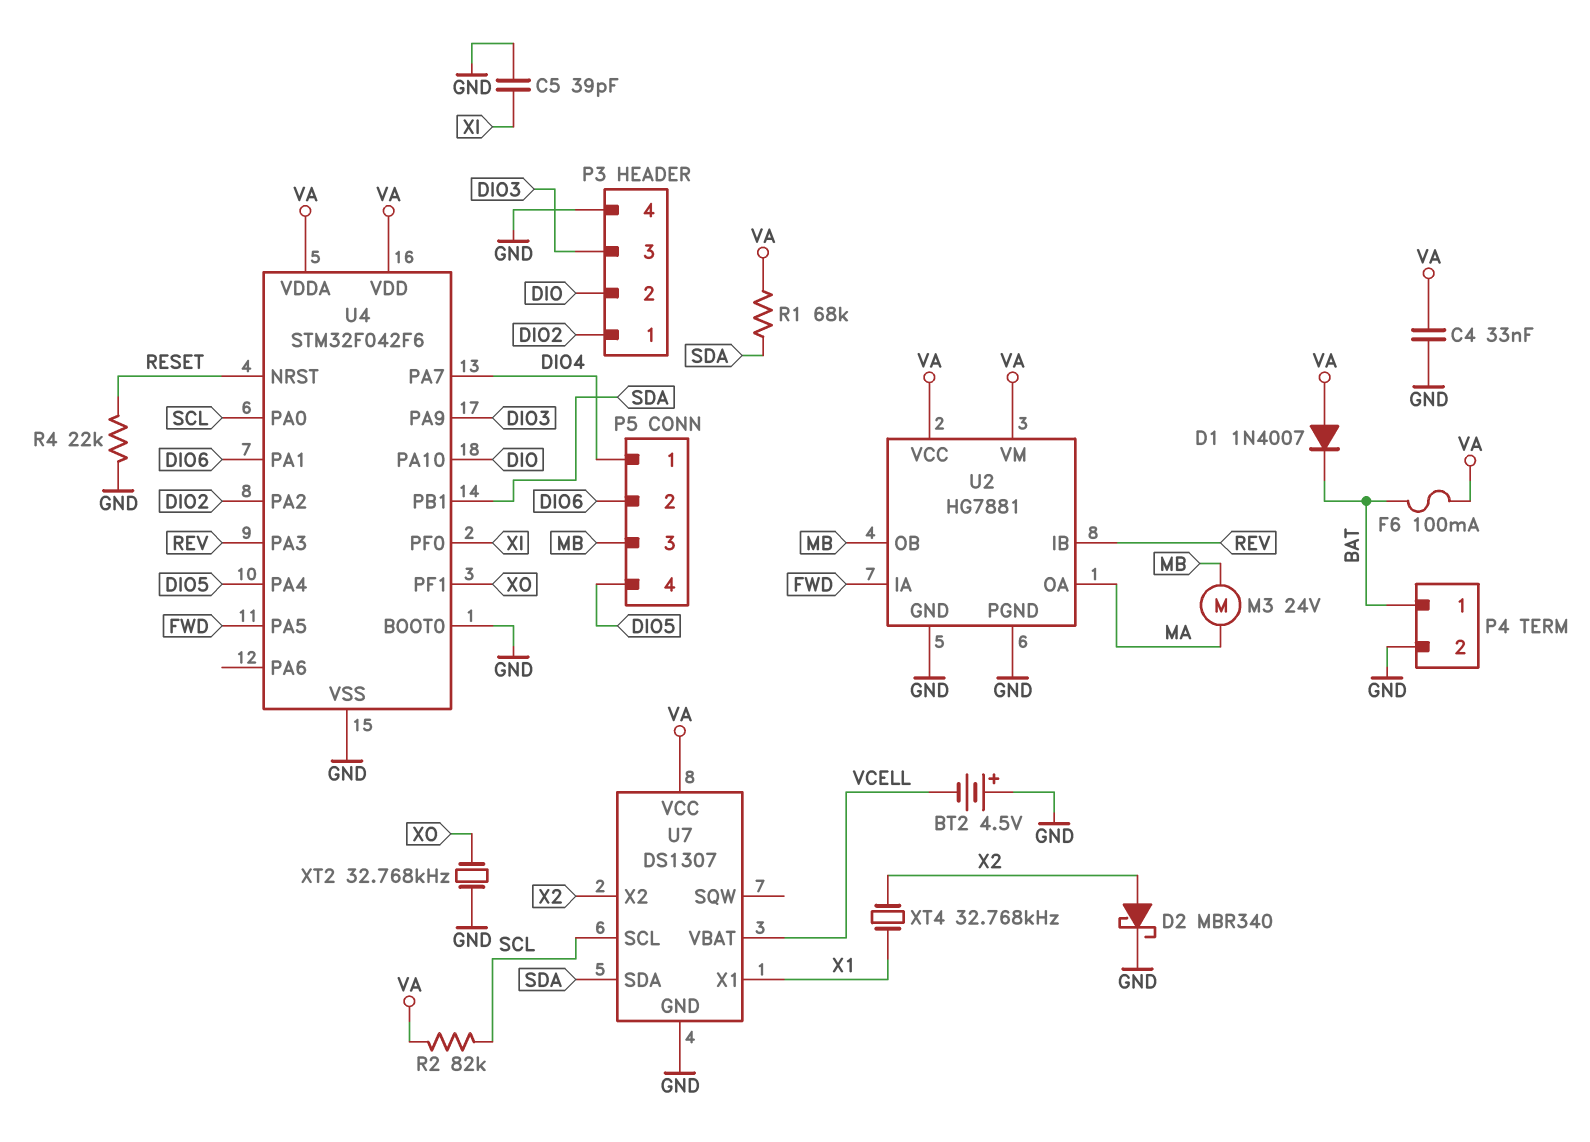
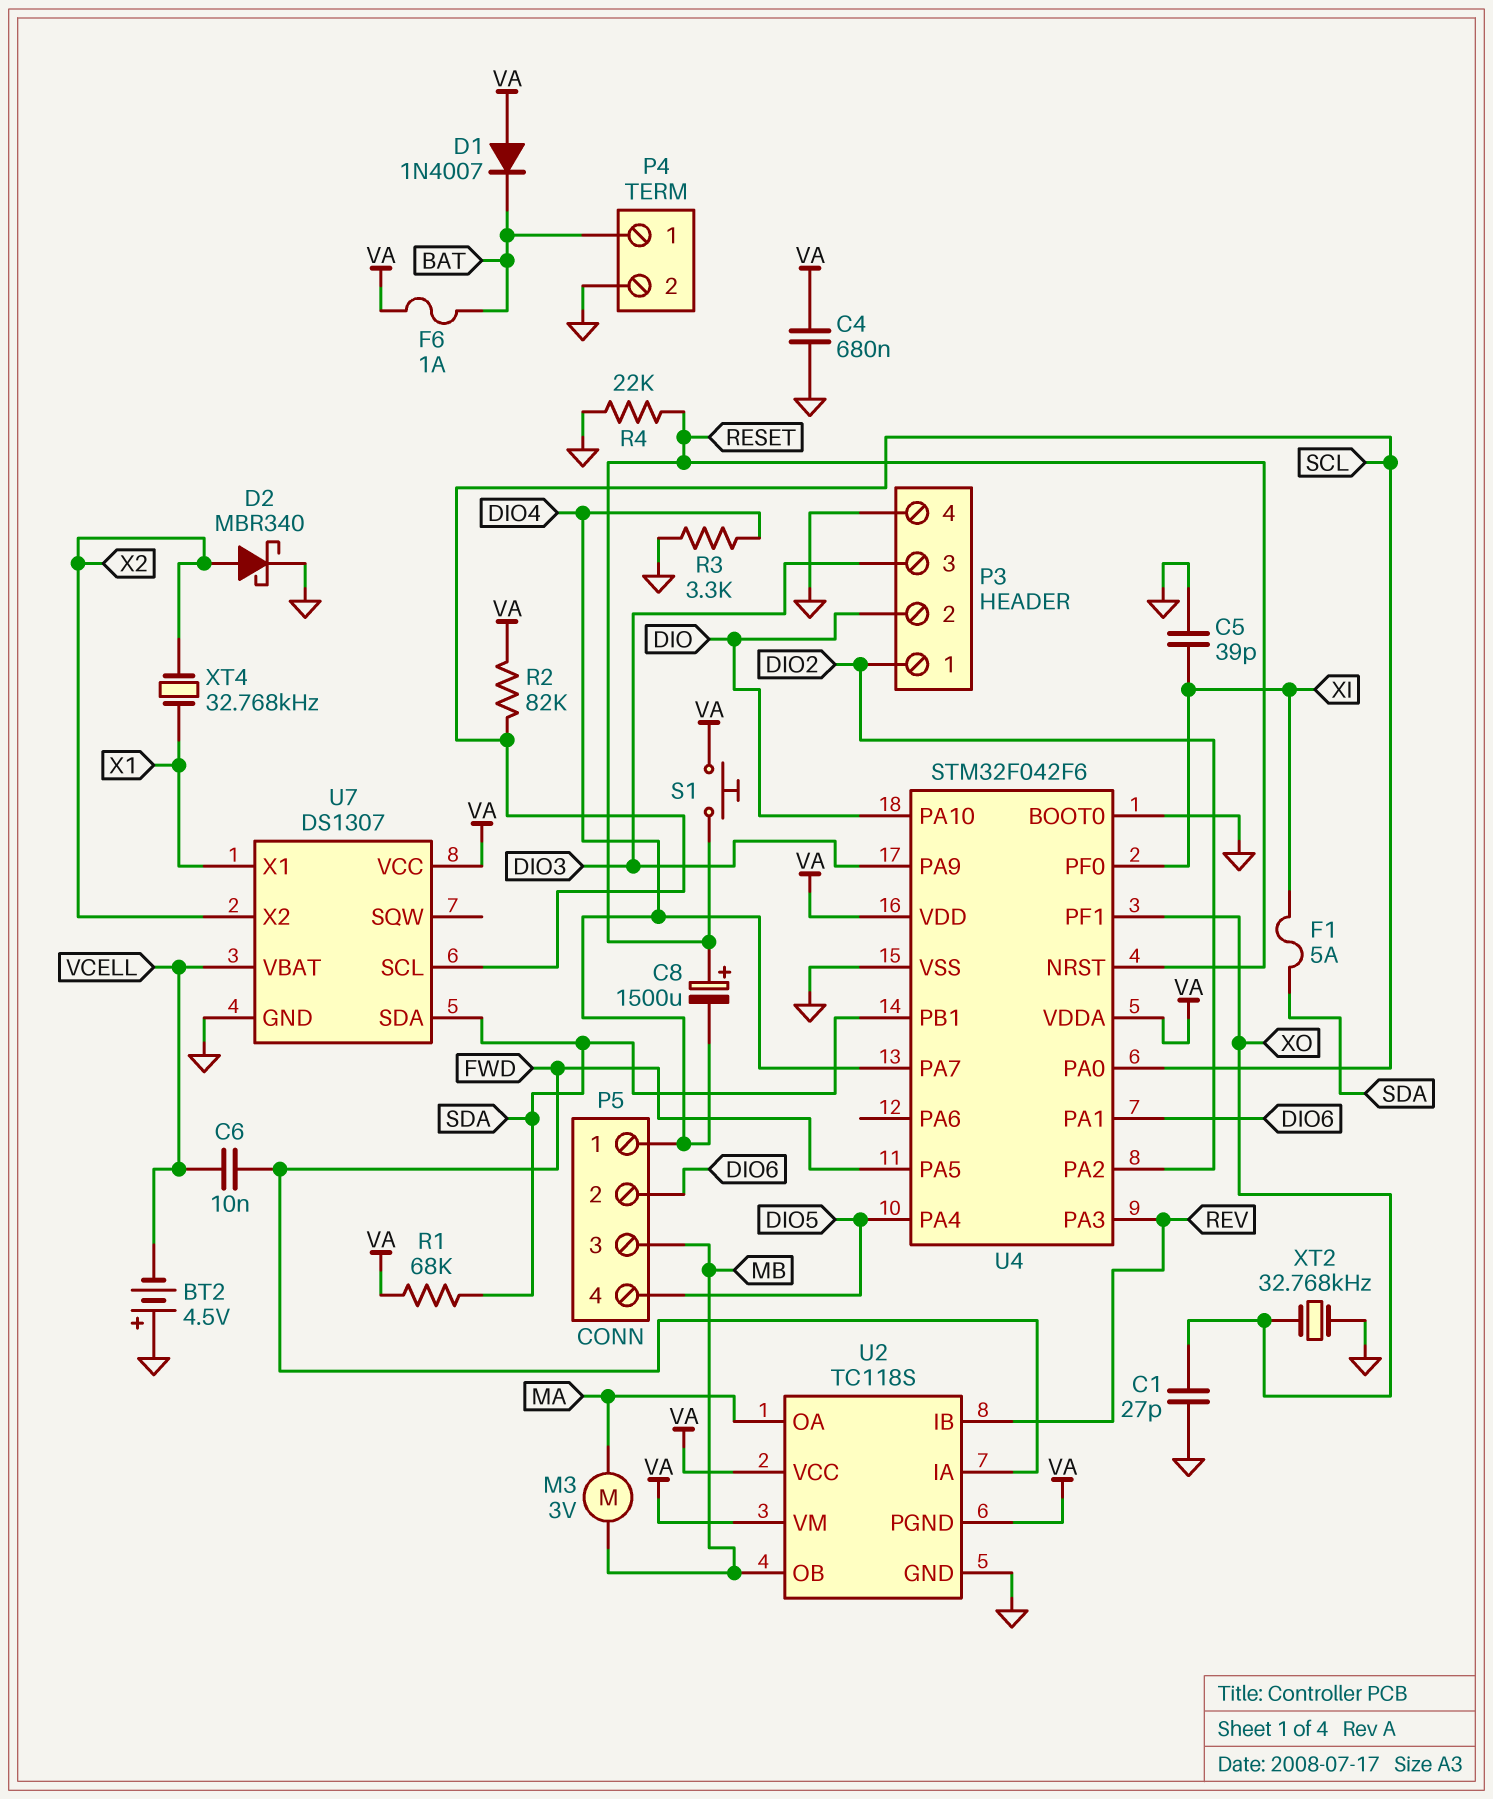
C1: none -> 27pF (GND, XO)
C4: 33nF (GND, VA) -> 680nF (GND, VA)
C6: none -> 10nF (FWD, VCELL)
C8: none -> 1500uF (plus RESET, minus DIO4)
F1: none -> 5A (SDA, XI)
F6: 100mA (BAT, VA) -> 1A (BAT, VA)
M3: motor 24V (MA, MB) -> motor 3V (MA, MB)
R3: none -> 3.3k (DIO4, GND)
S1: none -> button (RESET, VA)
U2: HG7881 -> TC118S
U2 pin PGND: GND -> VA

